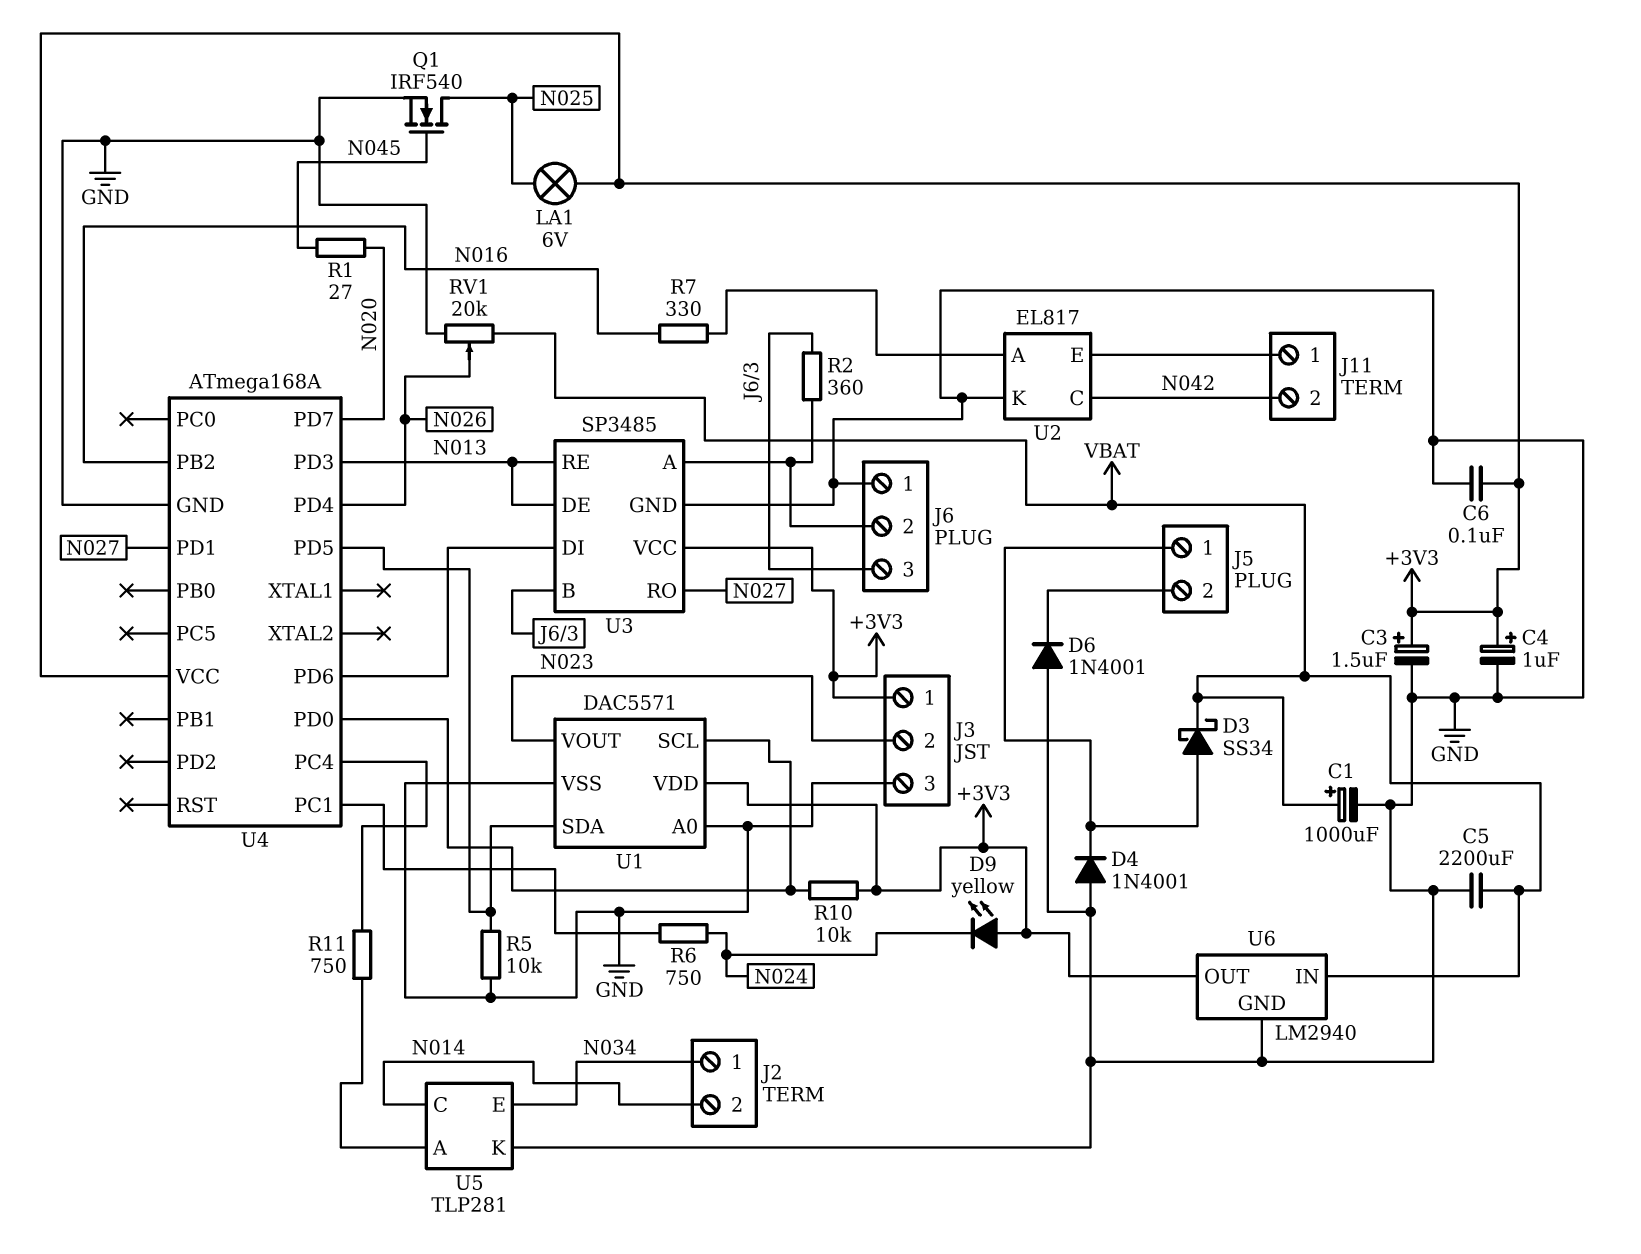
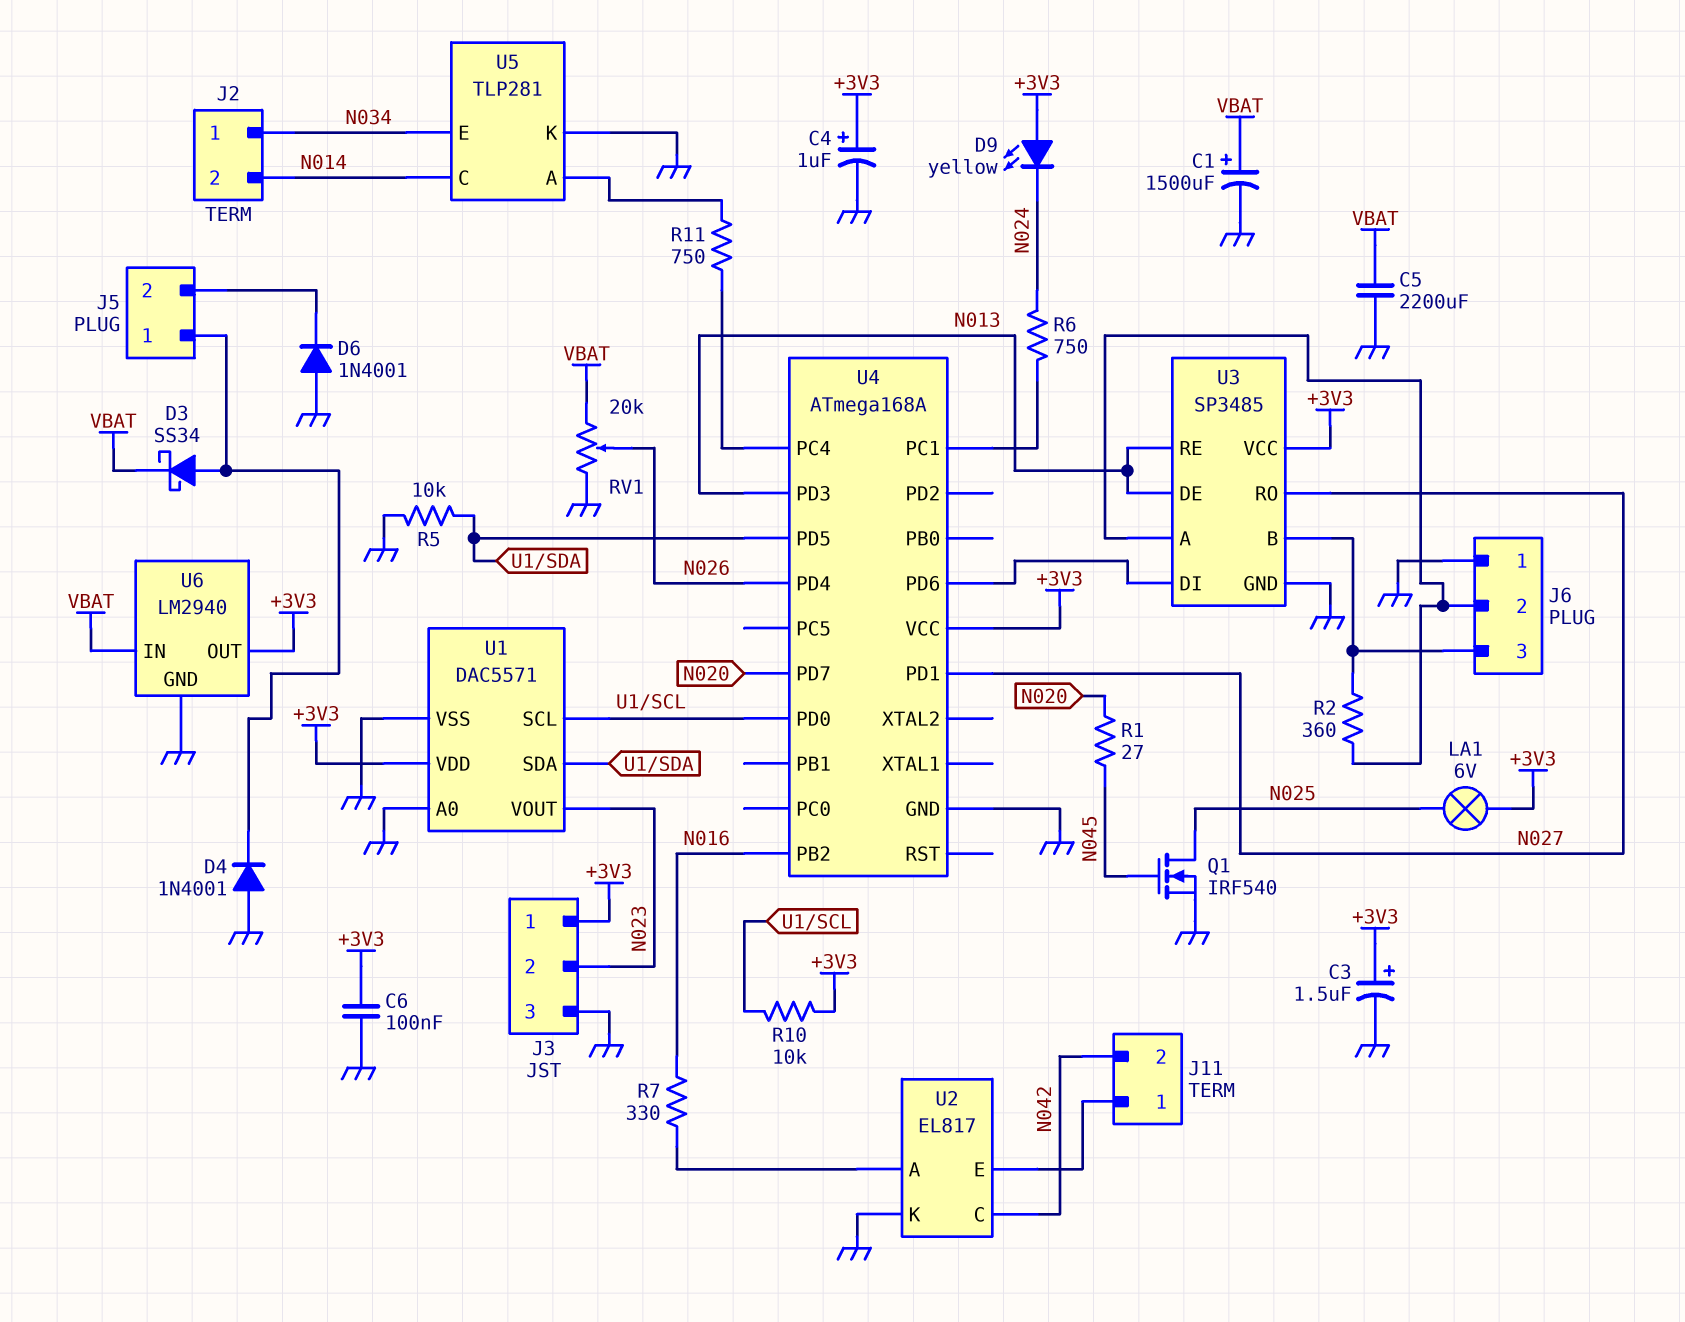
C1: 1000uF (plus VBAT, minus GND) -> 1500uF (plus VBAT, minus GND)

